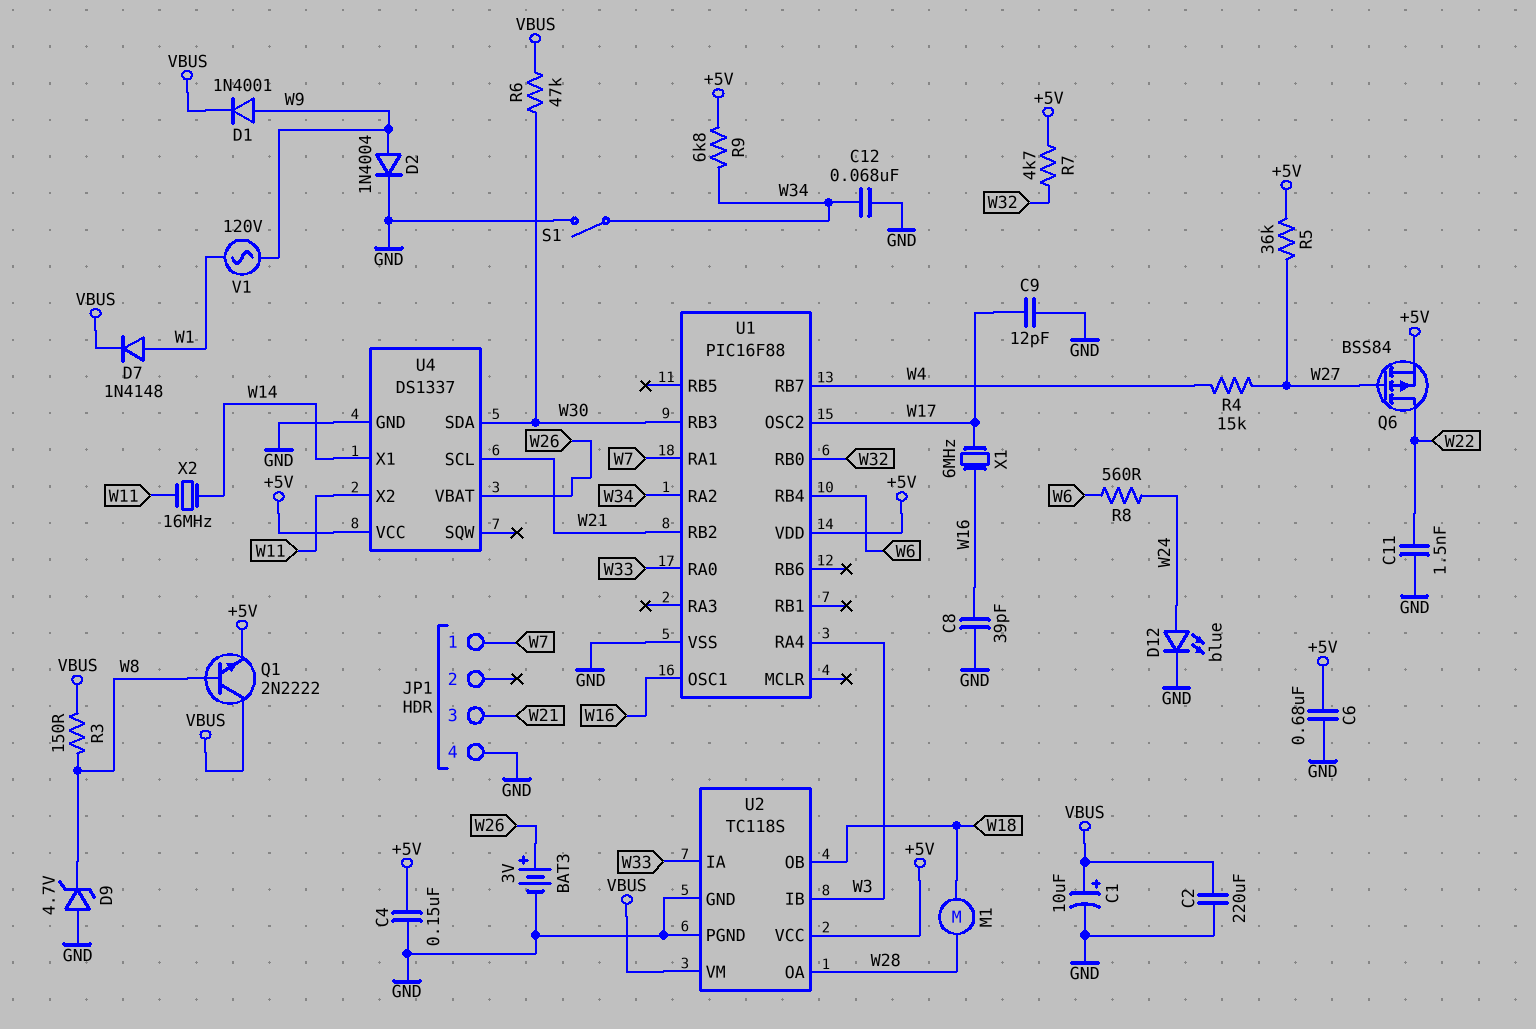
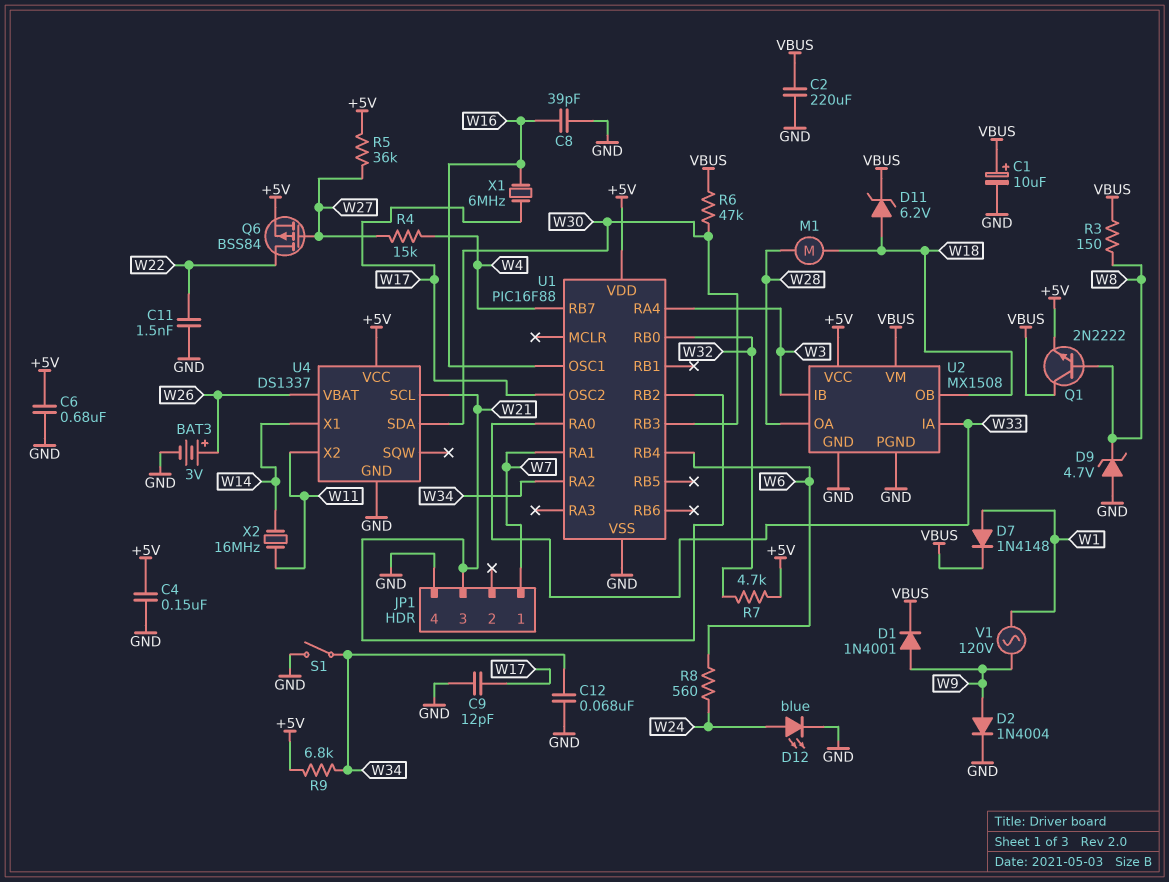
D11: none -> zener 6.2V (A W18, K VBUS)
U2: TC118S -> MX1508

